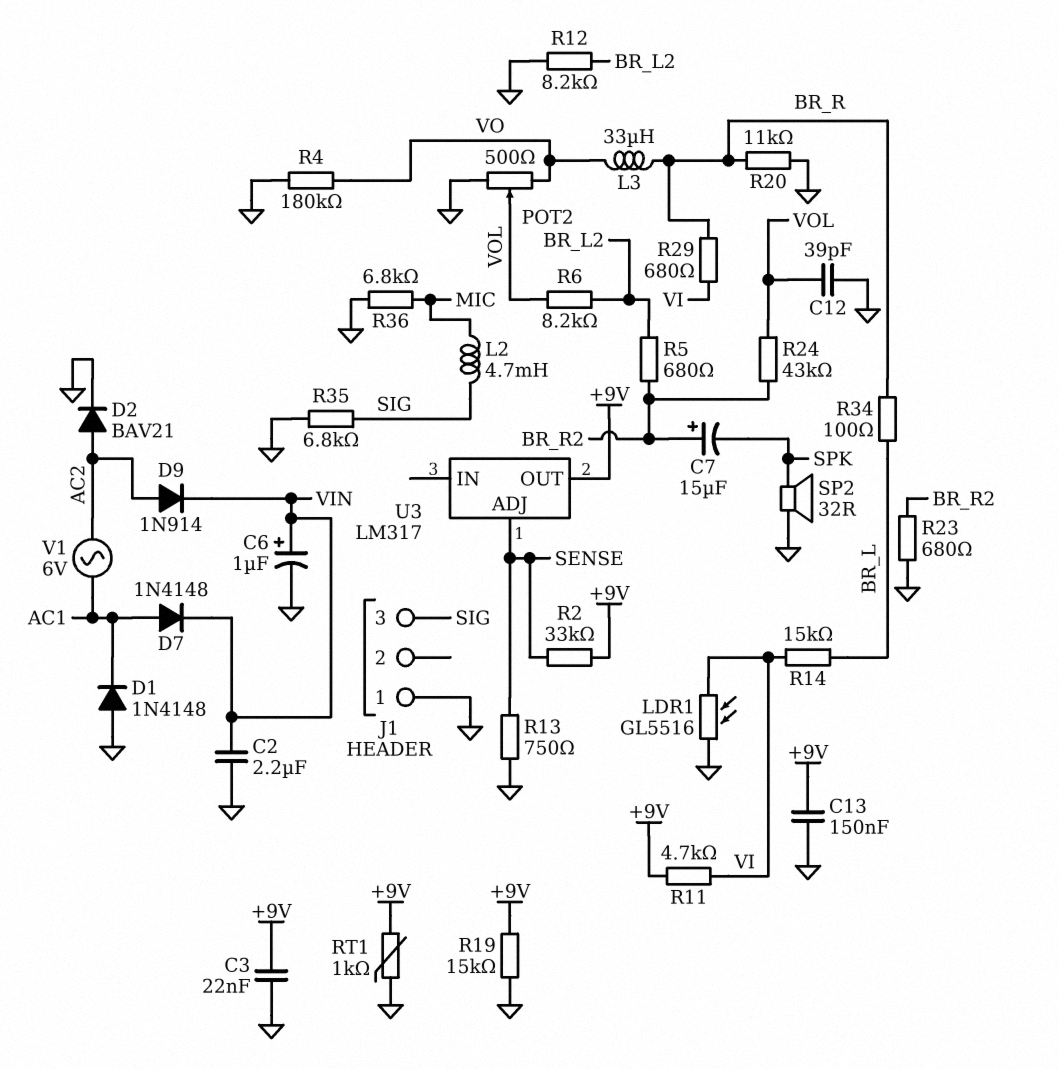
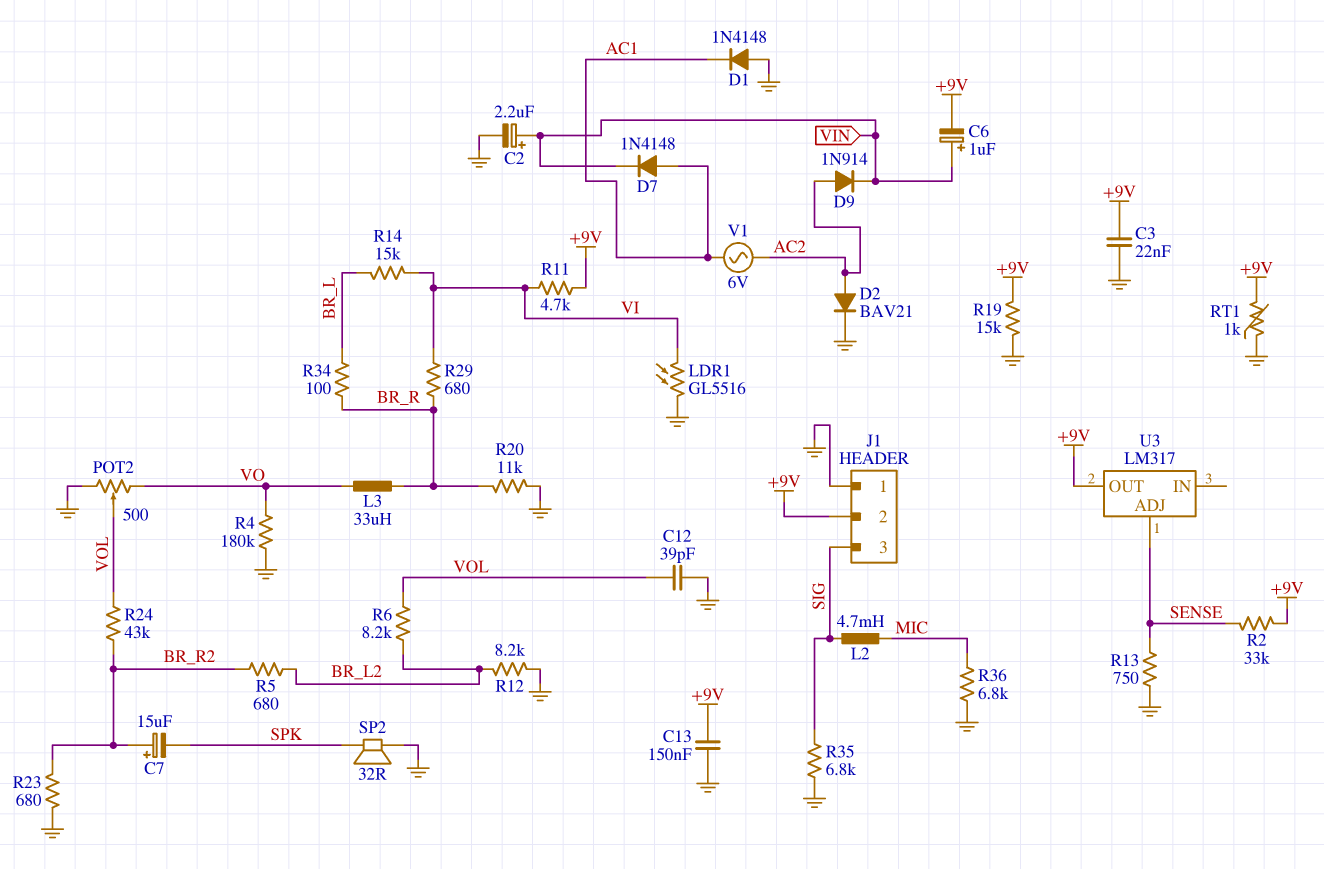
C2: 2.2uF (GND, VIN) -> 2.2uF (plus VIN, minus GND)
C6: 1uF (plus VIN, minus GND) -> 1uF (plus VIN, minus +9V)
J1 pin 2: none -> +9V

